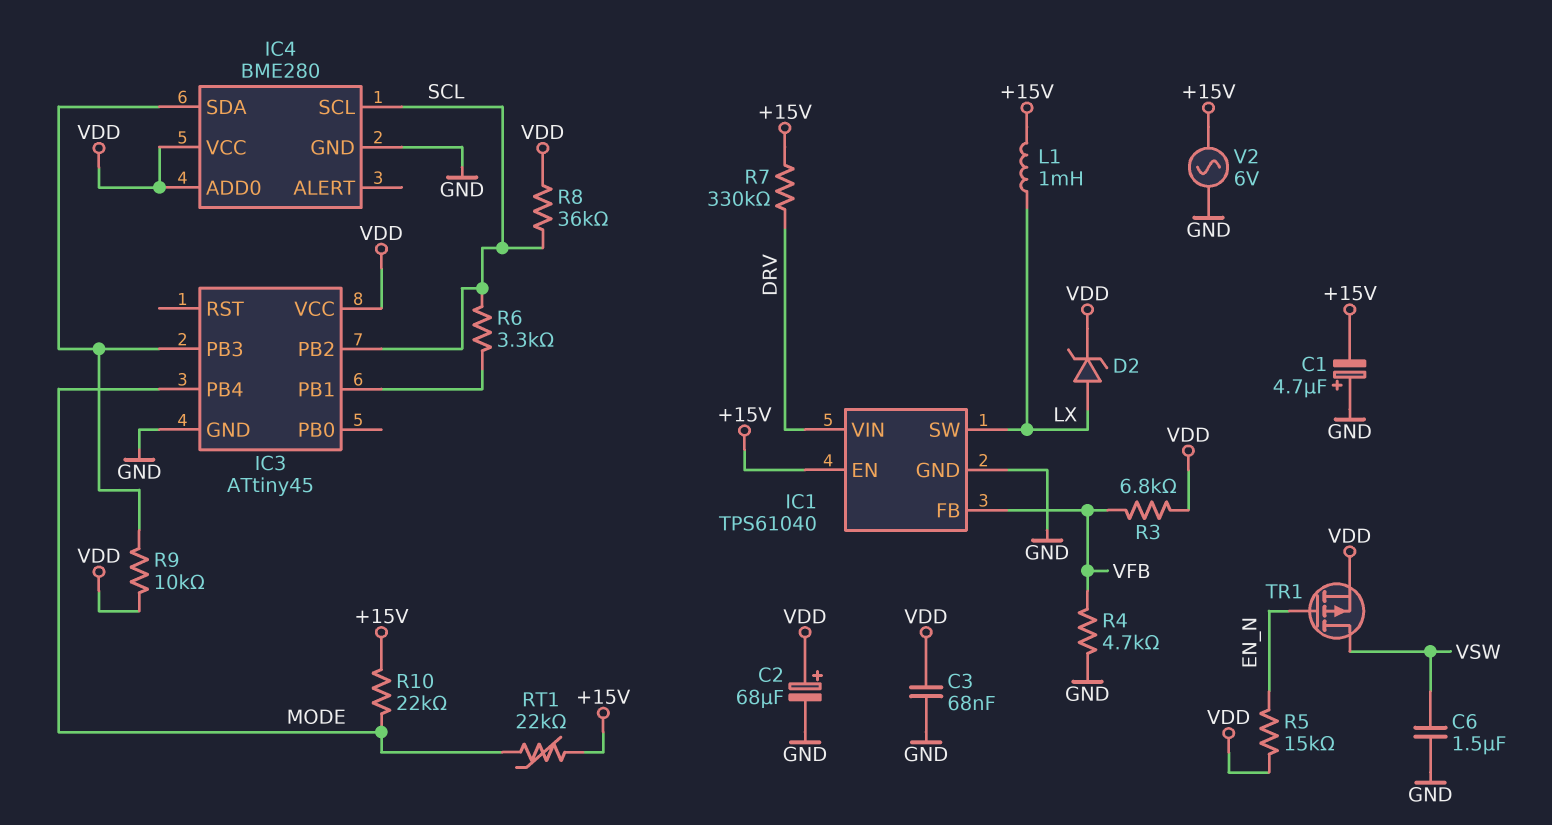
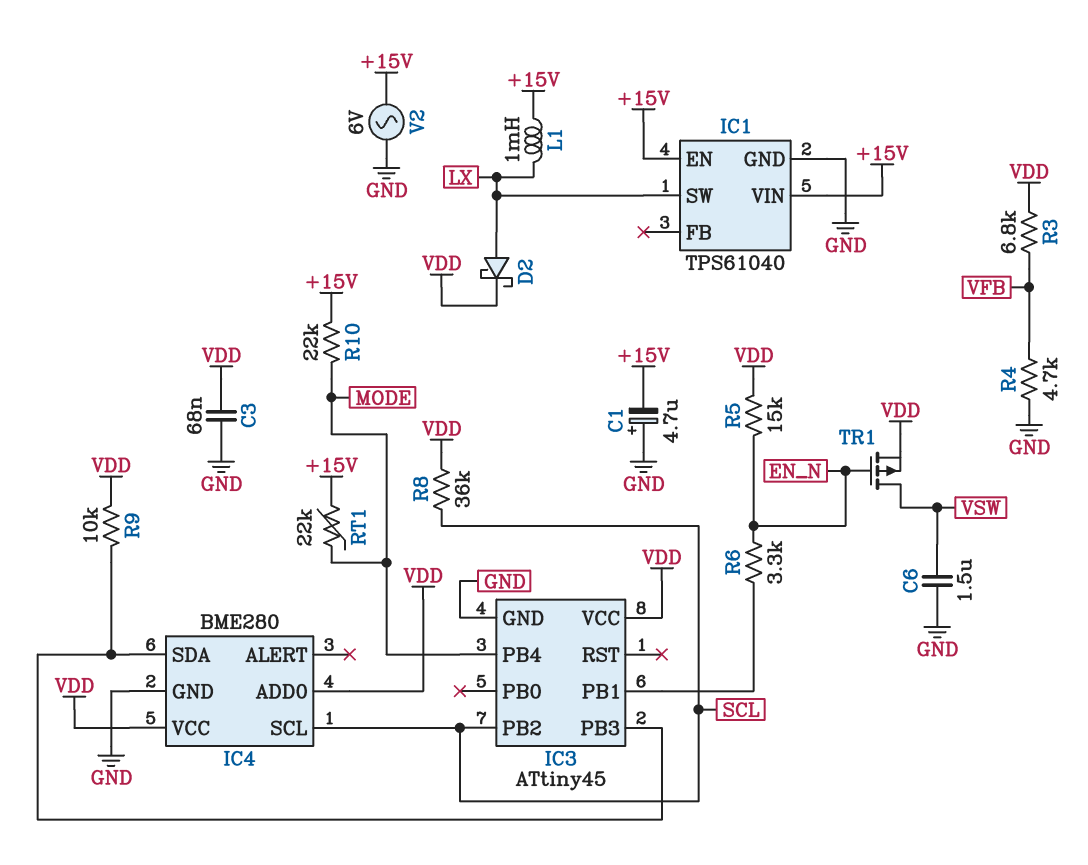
C2: 68uF (plus VDD, minus GND) -> none
D2: zener (A LX, K VDD) -> schottky (A LX, K VDD)
IC1 pin FB: VFB -> none
IC1 pin VIN: DRV -> +15V
R6: 3.3k (IC3/PB1, SCL) -> 3.3k (EN_N, IC3/PB1)
R7: 330k (+15V, DRV) -> none

